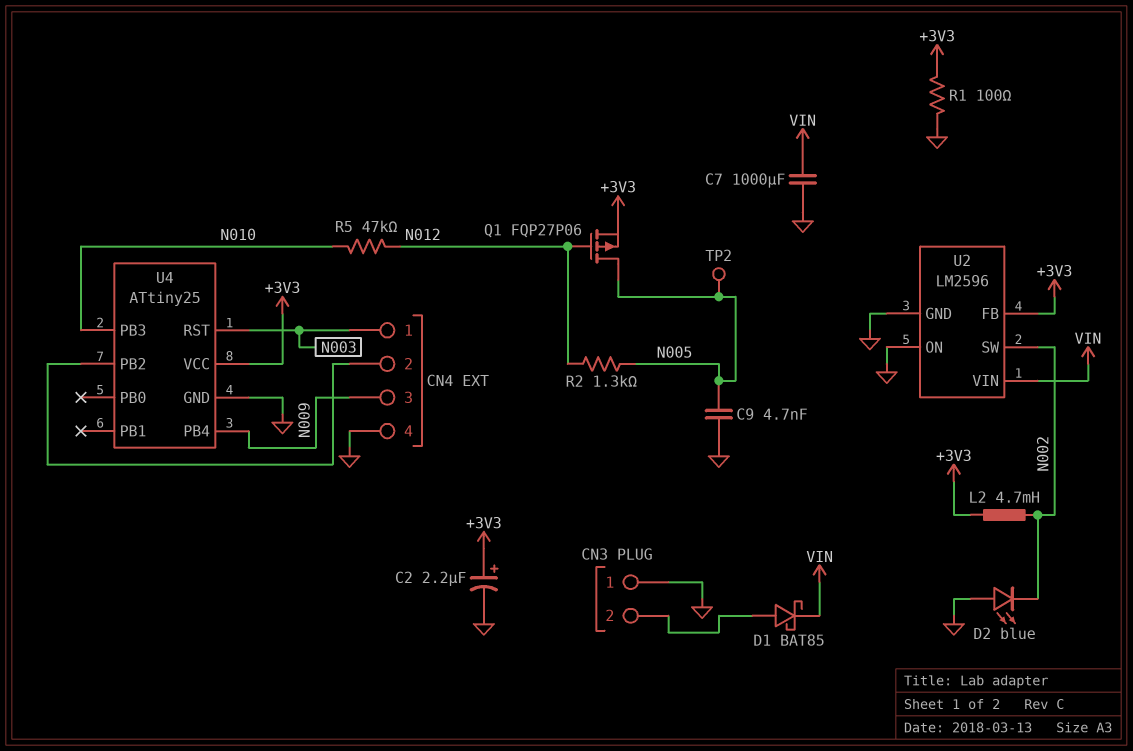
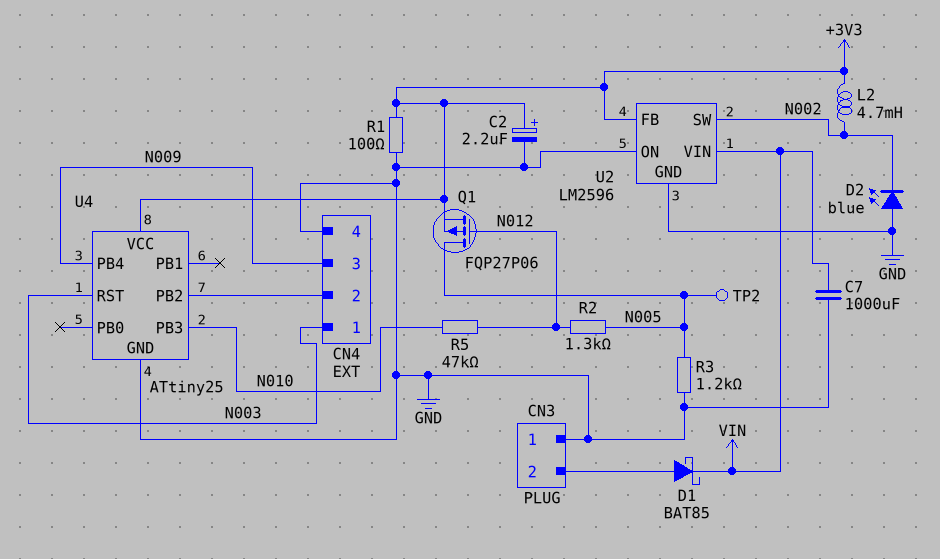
C9: 4.7nF (GND, N005) -> none
R3: none -> 1.2k (GND, N005)

